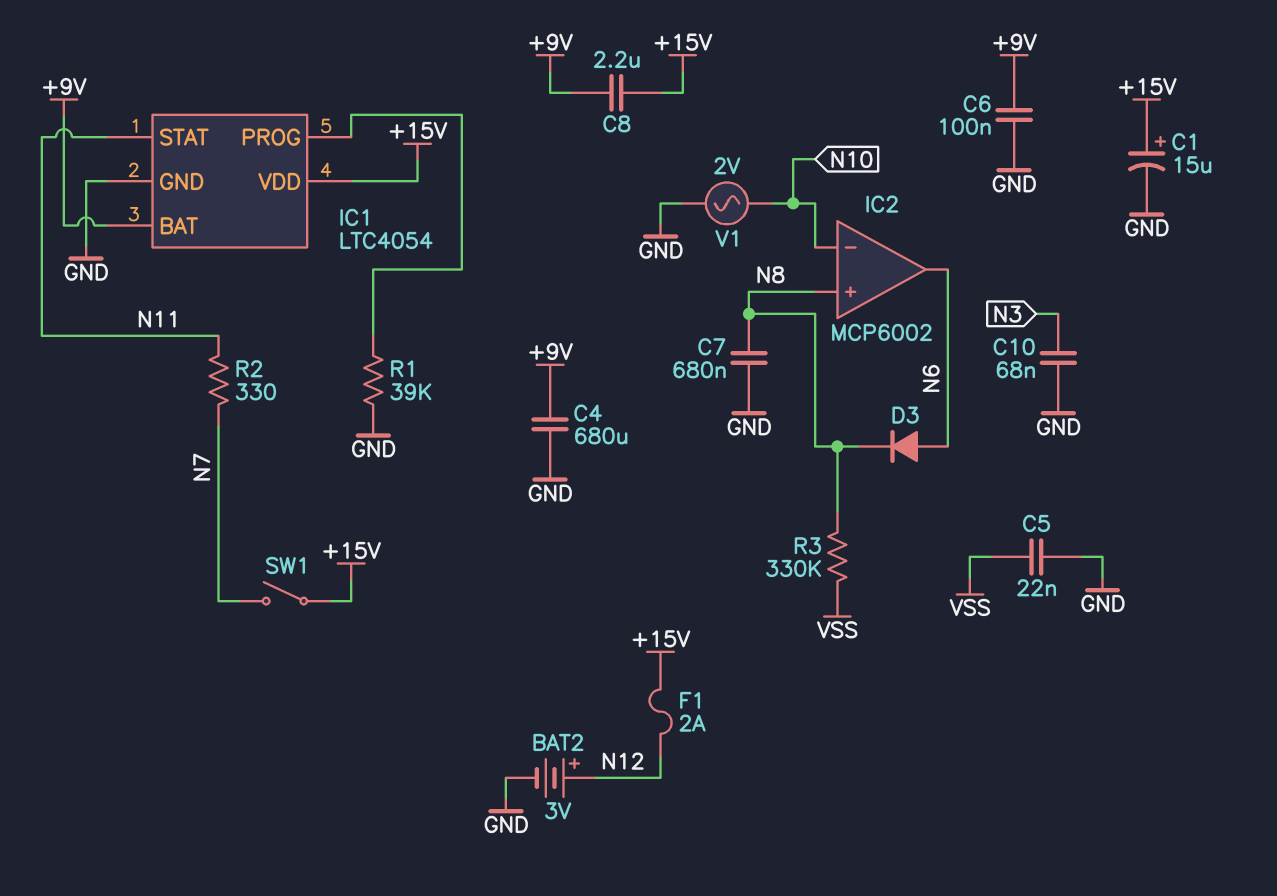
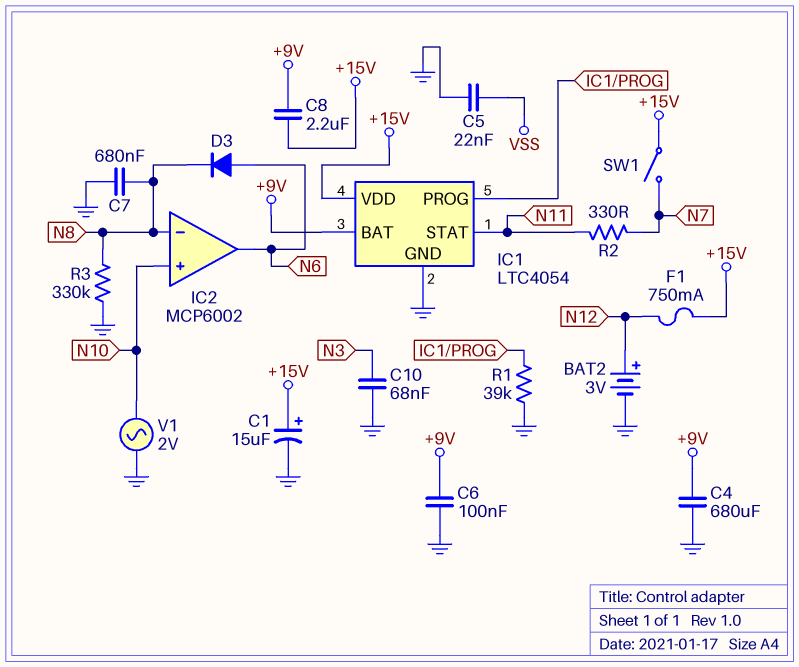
F1: 2A (+15V, N12) -> 750mA (+15V, N12)
IC2 pin in+: N8 -> N10
IC2 pin in-: N10 -> N8
R3: 330k (N8, VSS) -> 330k (GND, N8)

